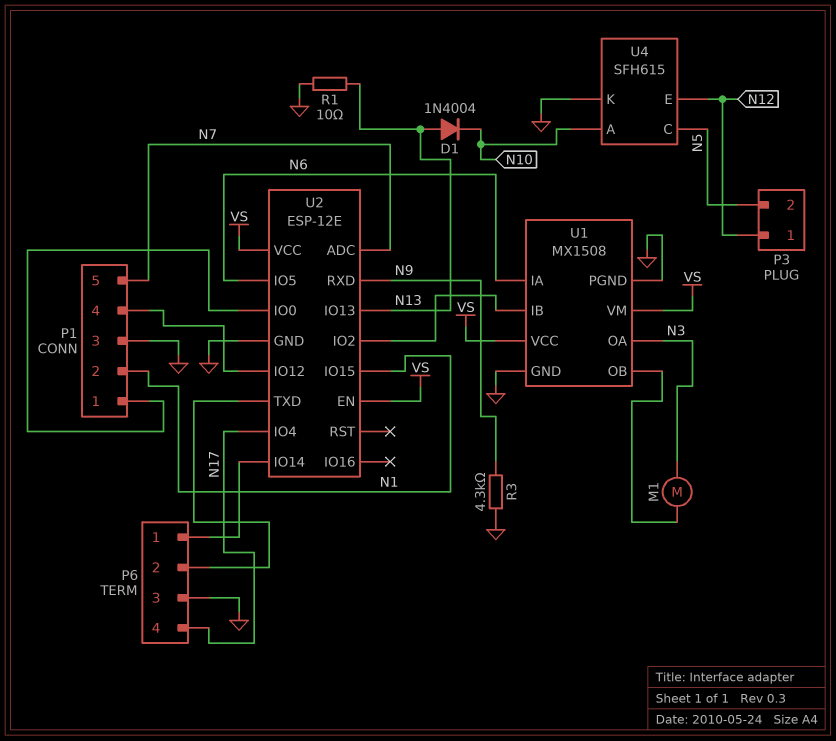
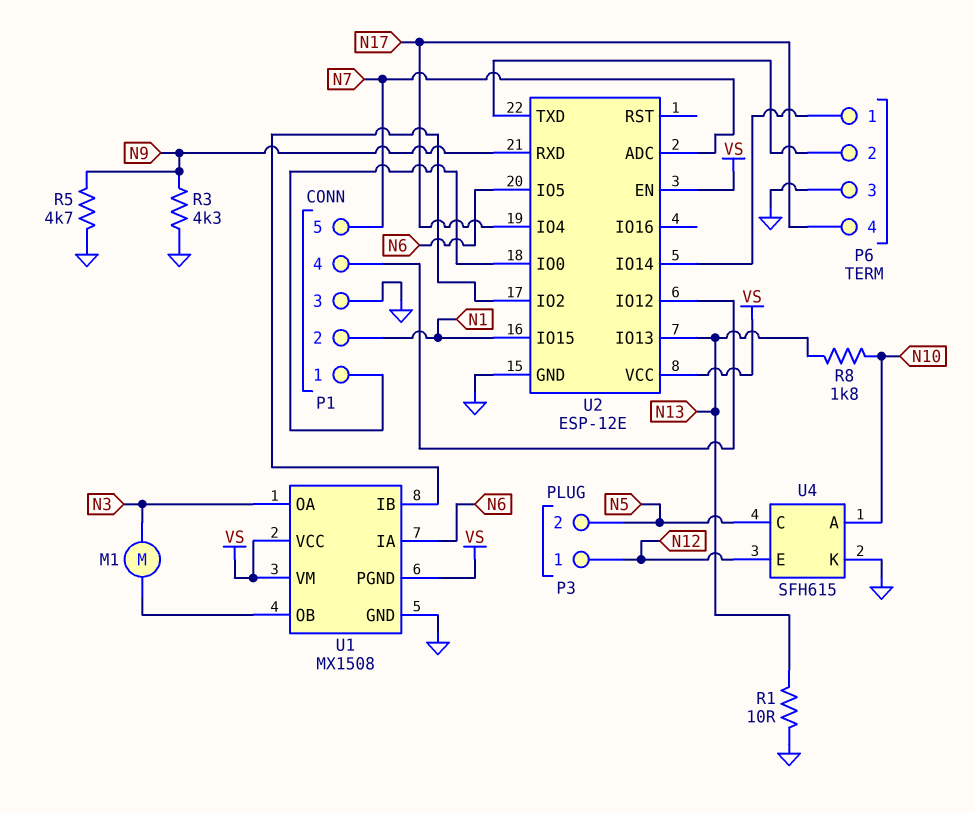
D1: diode 1N4004 (A N13, K N10) -> none
R5: none -> 4.7k (GND, N9)
R8: none -> 1.8k (N10, N13)
U1 pin PGND: GND -> VS

